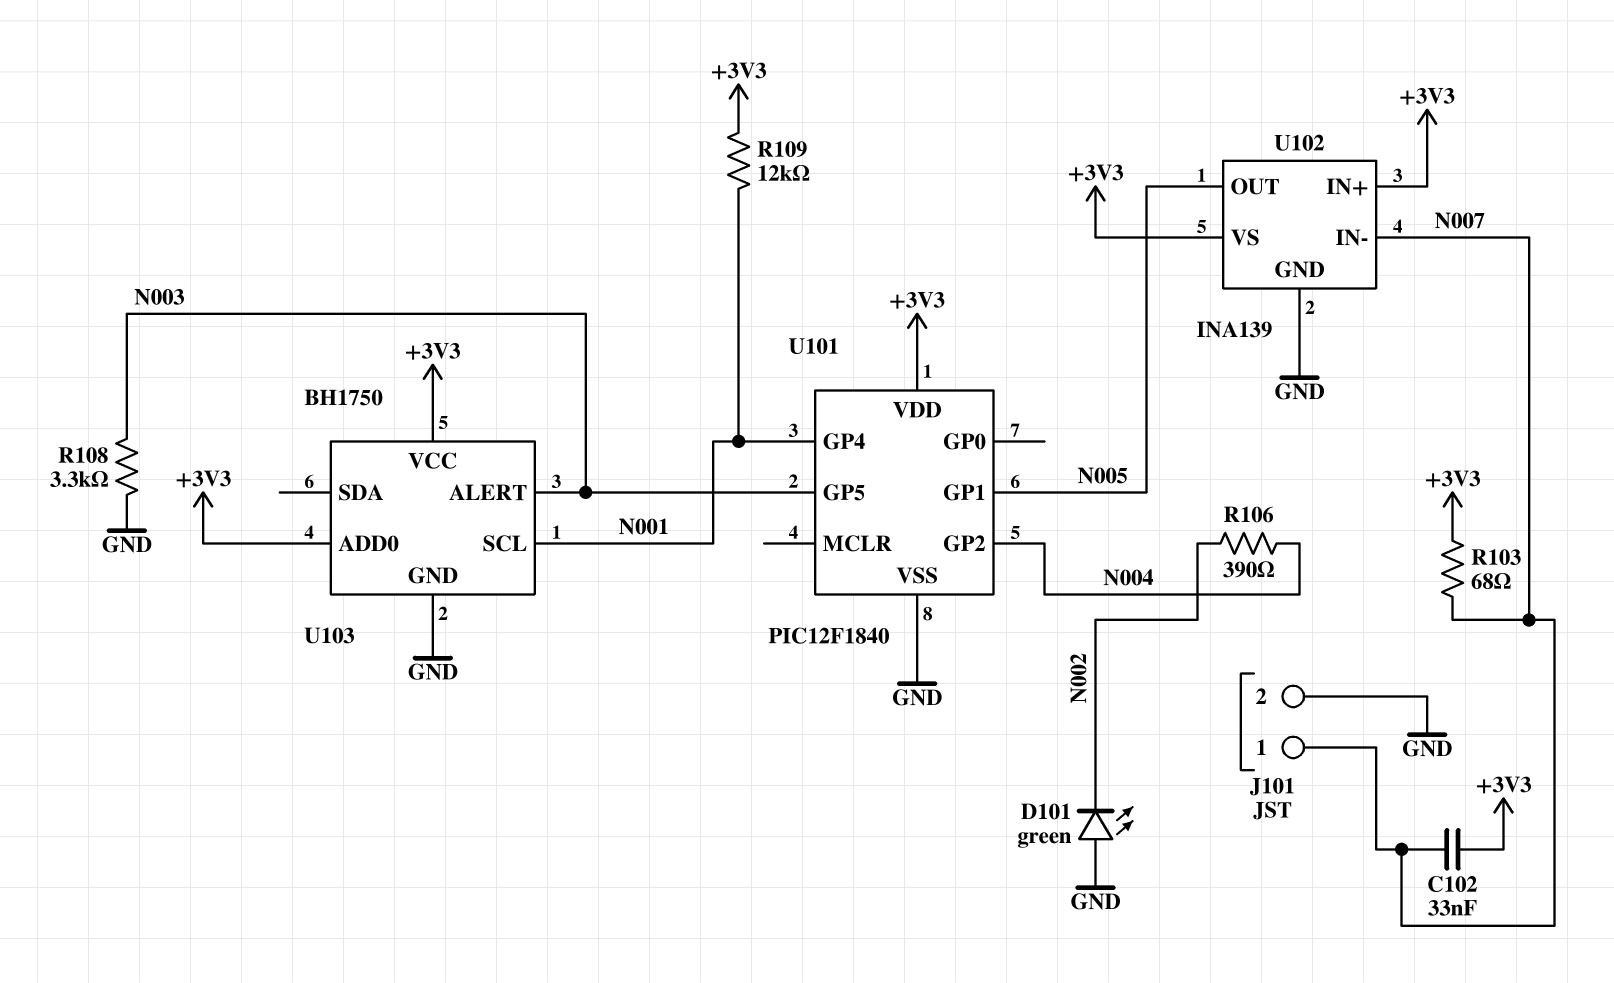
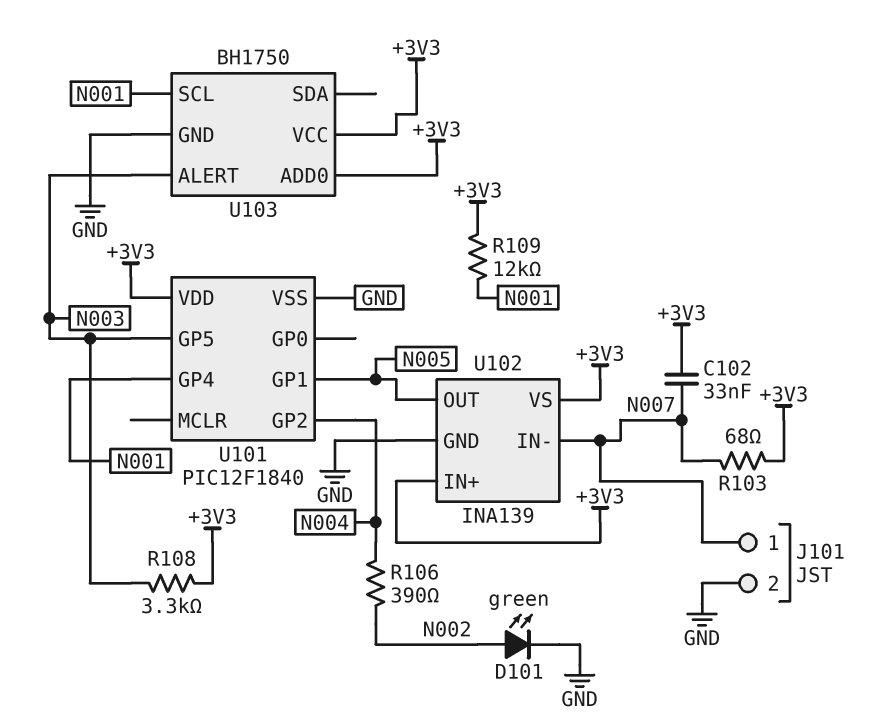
D101: LED green (A GND, K N002) -> LED green (A N002, K GND)
R108: 3.3k (GND, N003) -> 3.3k (+3V3, N003)

